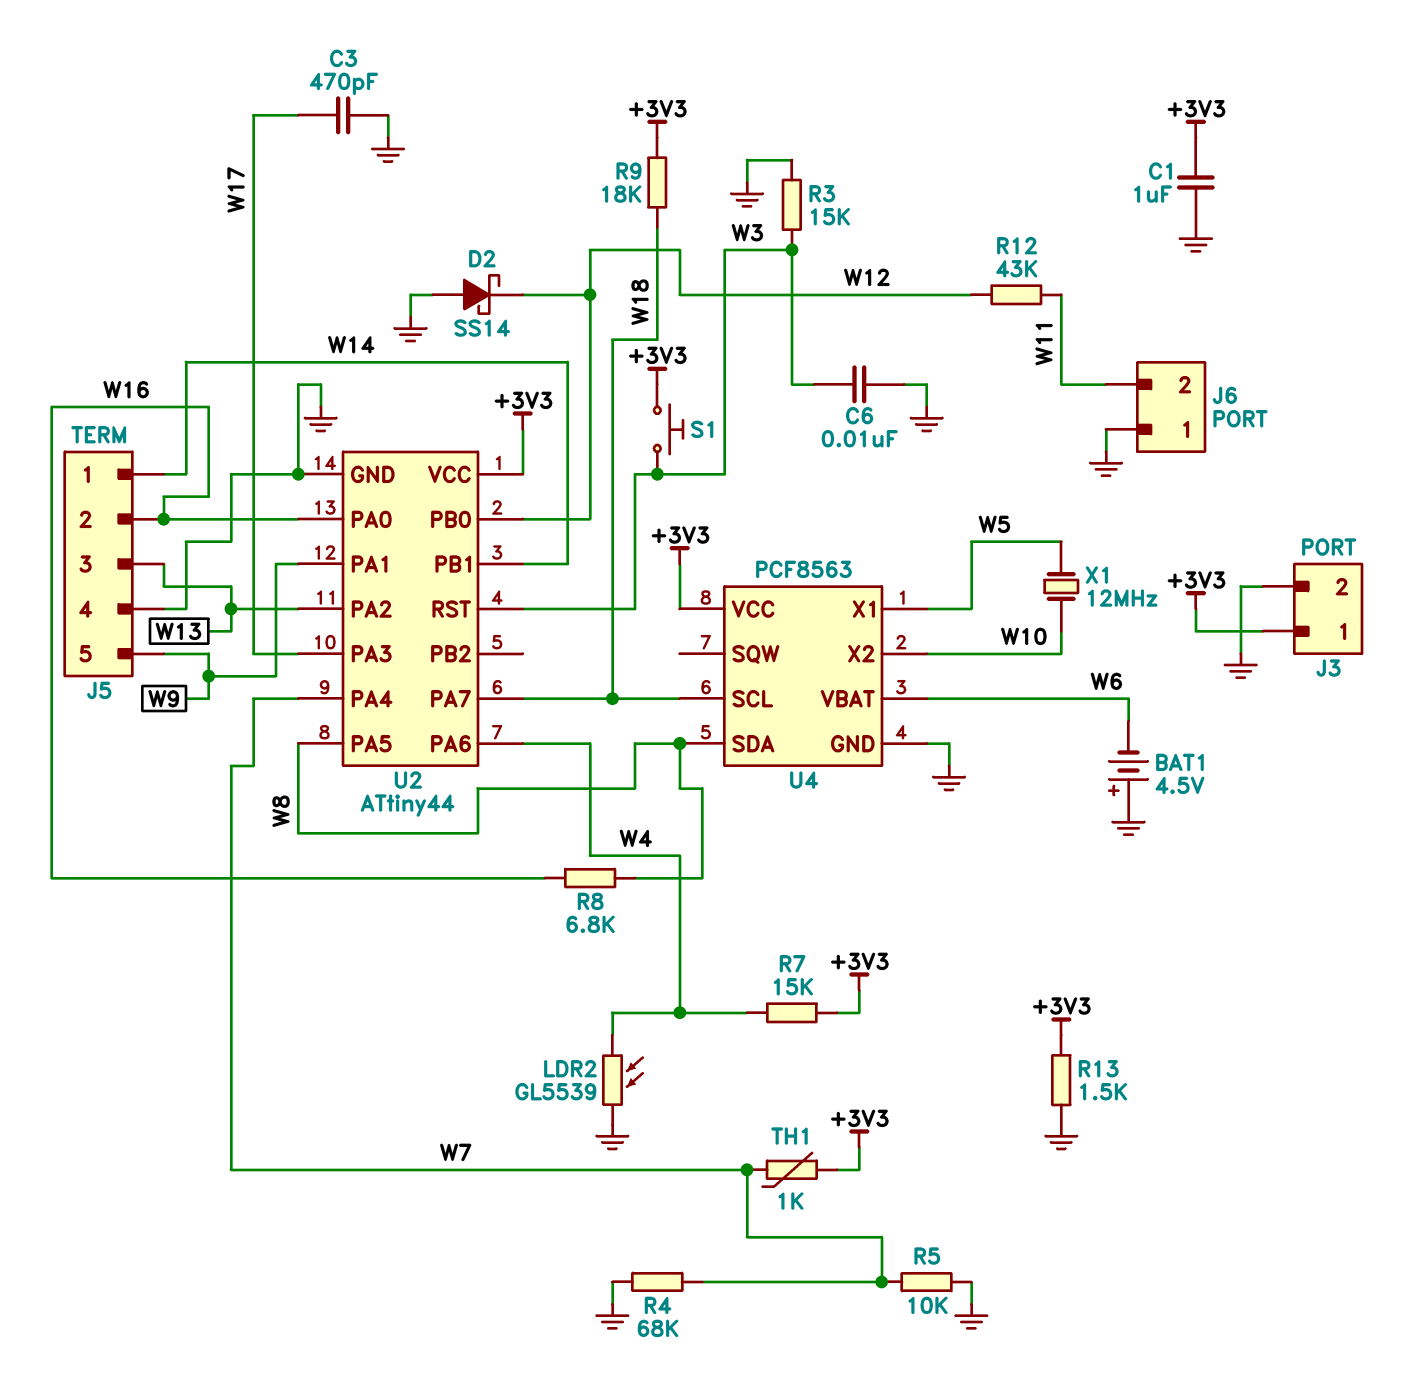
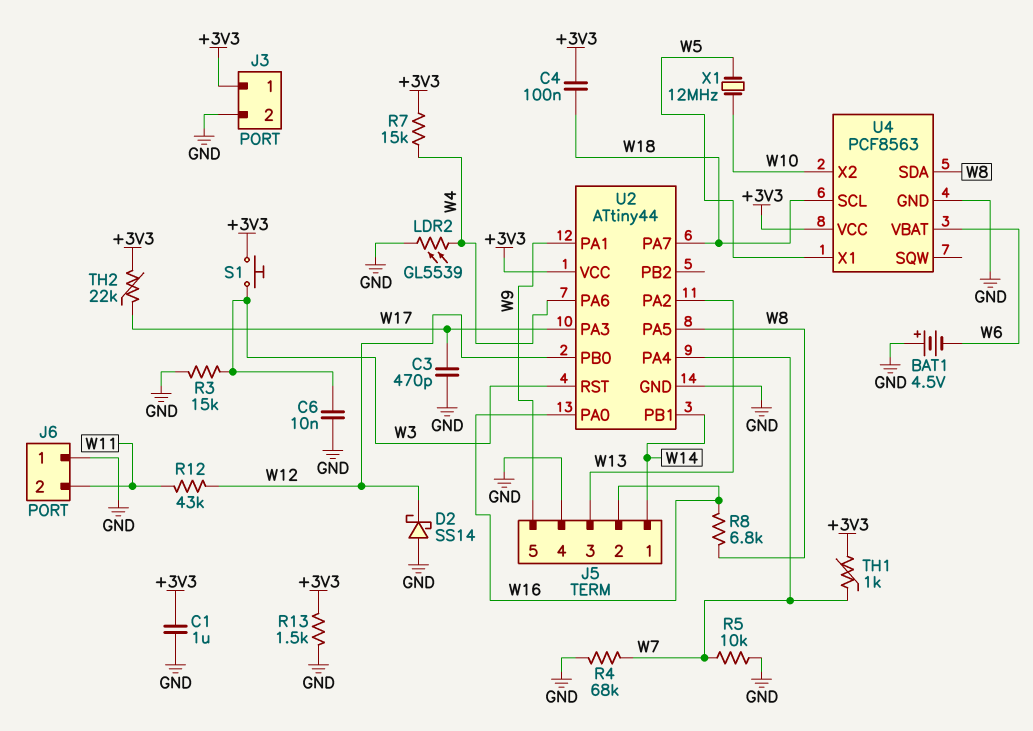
C4: none -> 100nF (+3V3, W18)
R9: 18k (+3V3, W18) -> none
TH2: none -> 22k (+3V3, W17)

